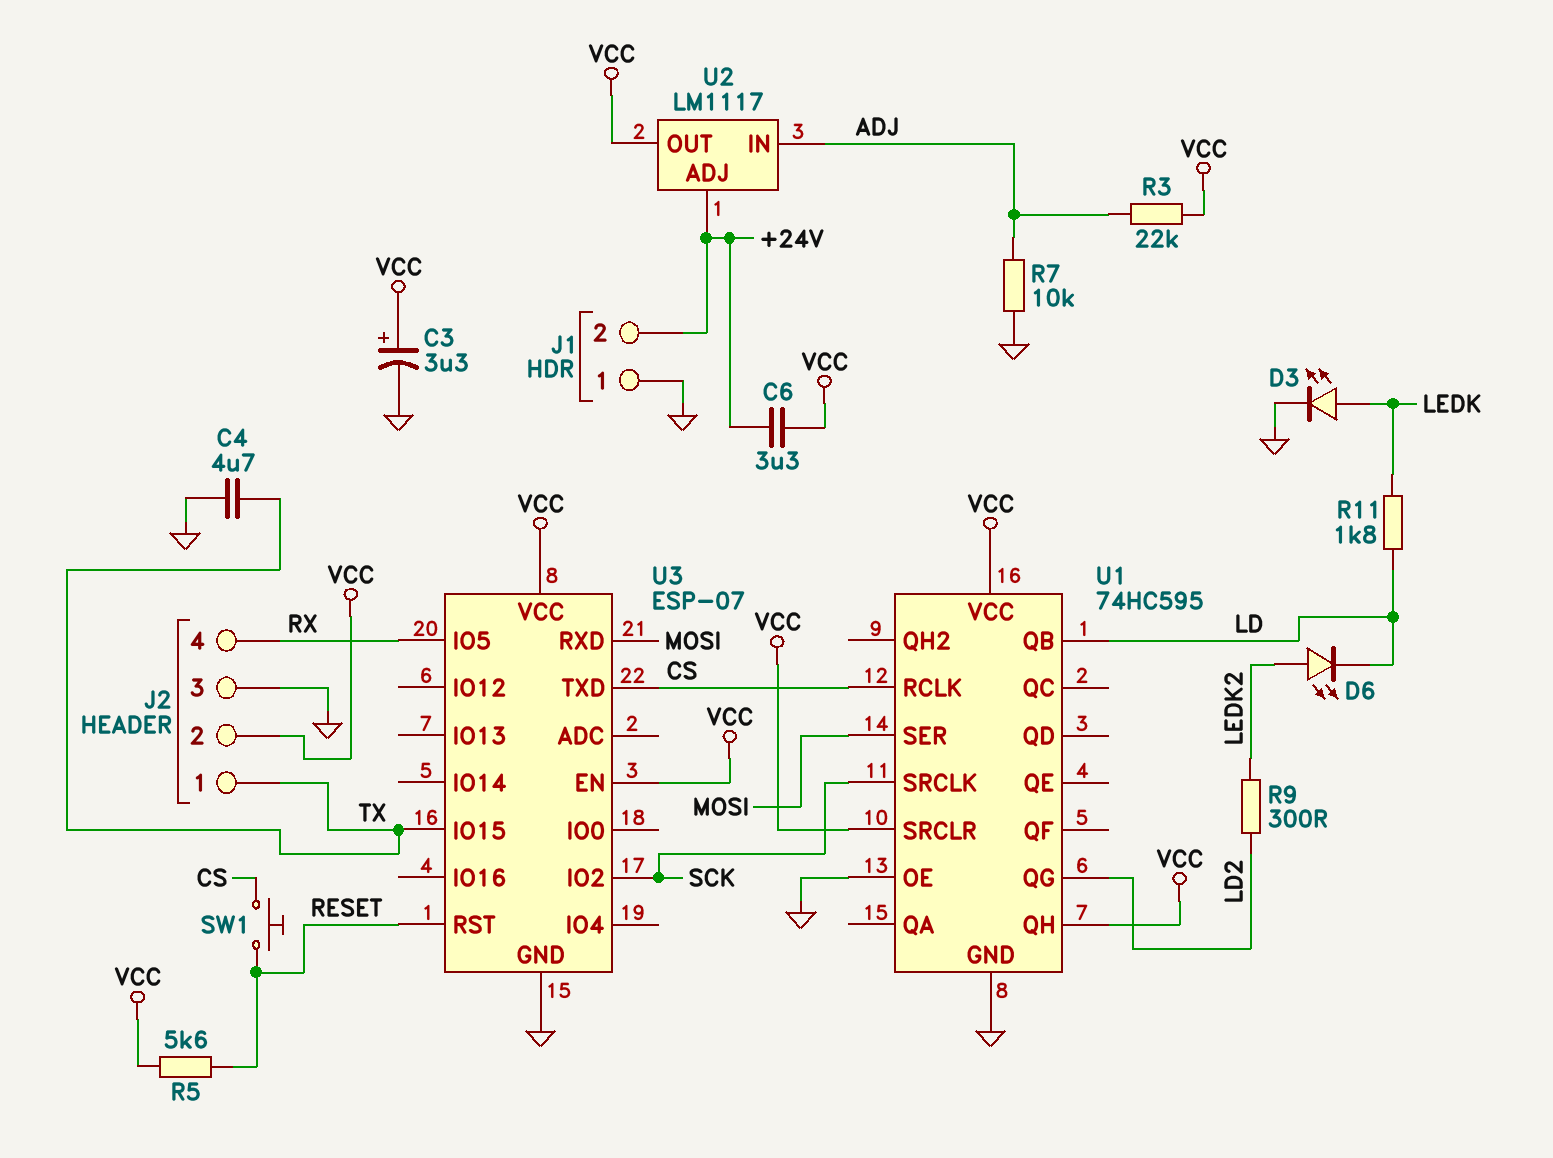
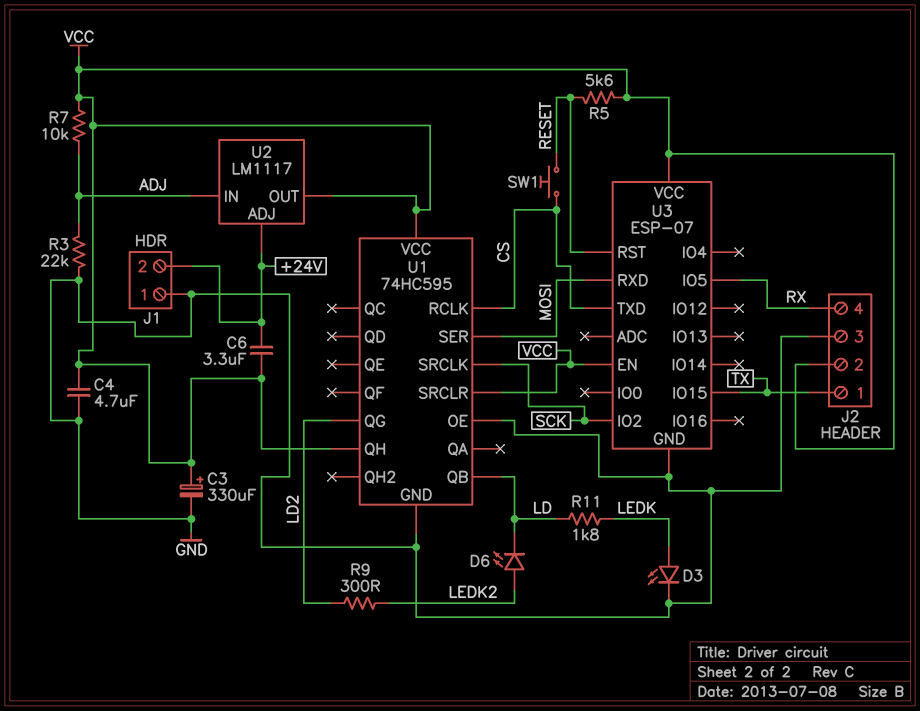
C3: 3.3uF (plus VCC, minus GND) -> 330uF (plus VCC, minus GND)
C4: 4.7uF (GND, TX) -> 4.7uF (GND, VCC)
R3: 22k (ADJ, VCC) -> 22k (ADJ, GND)
R7: 10k (ADJ, GND) -> 10k (ADJ, VCC)

